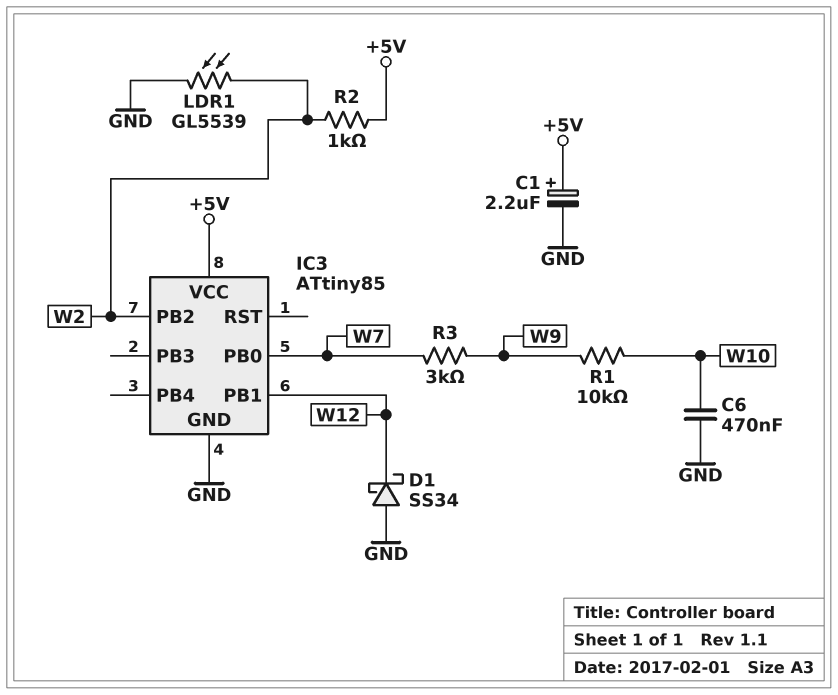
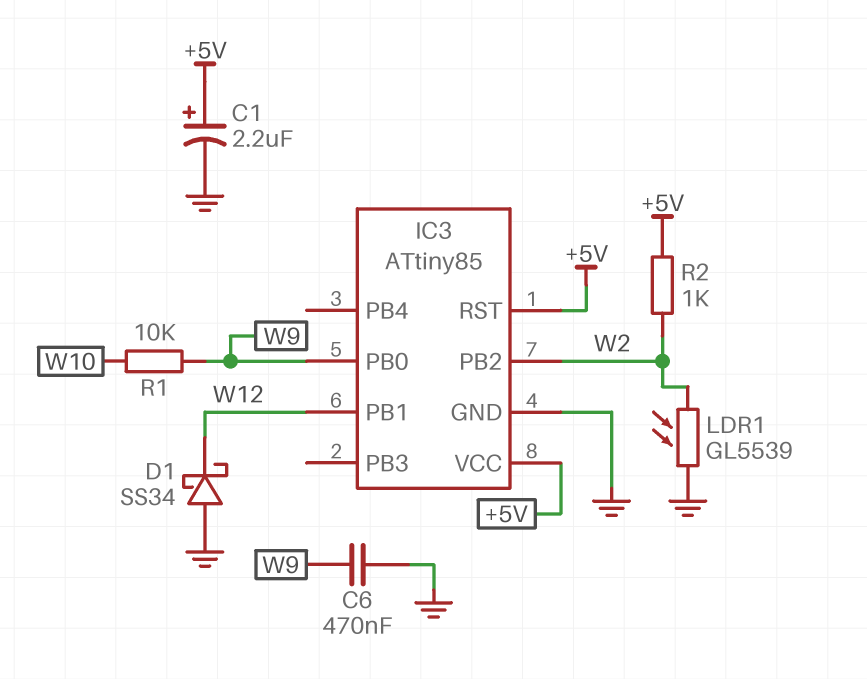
C6: 470nF (GND, W10) -> 470nF (GND, W9)
IC3 pin PB0: W7 -> W9
IC3 pin RST: none -> +5V
R3: 3k (W7, W9) -> none

